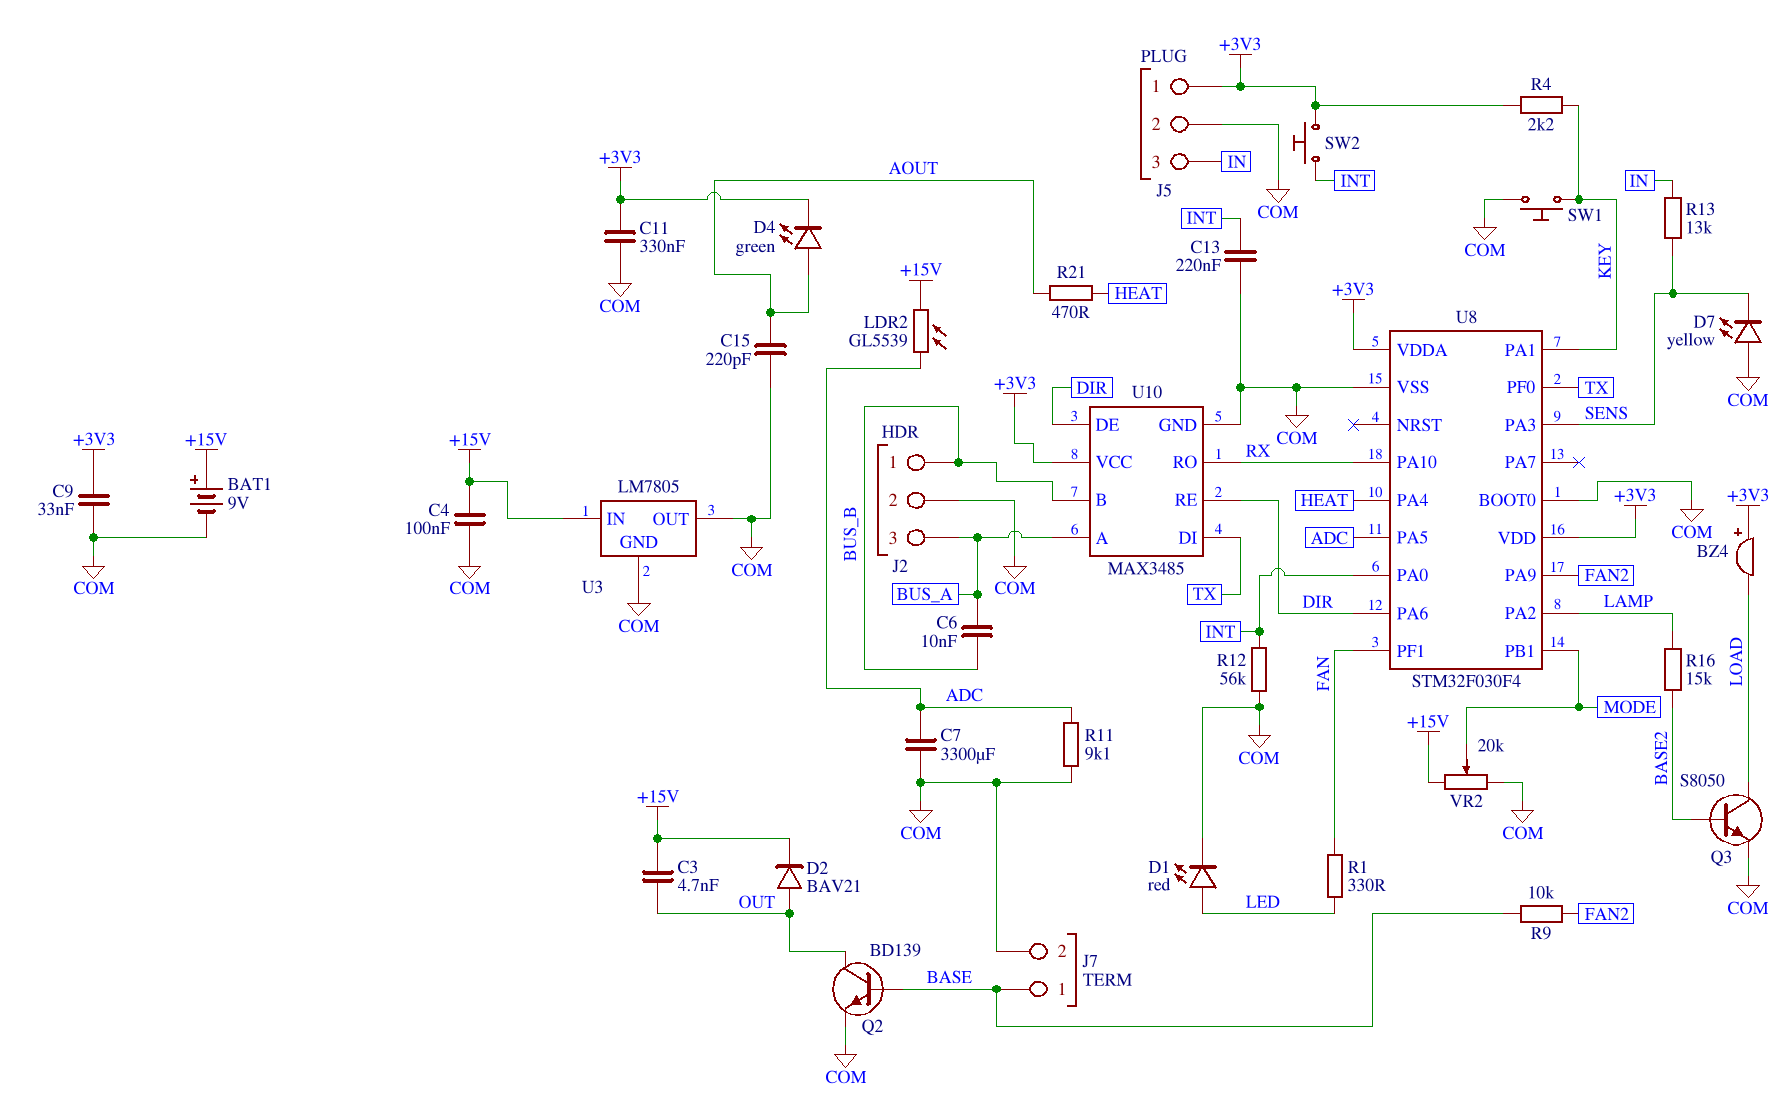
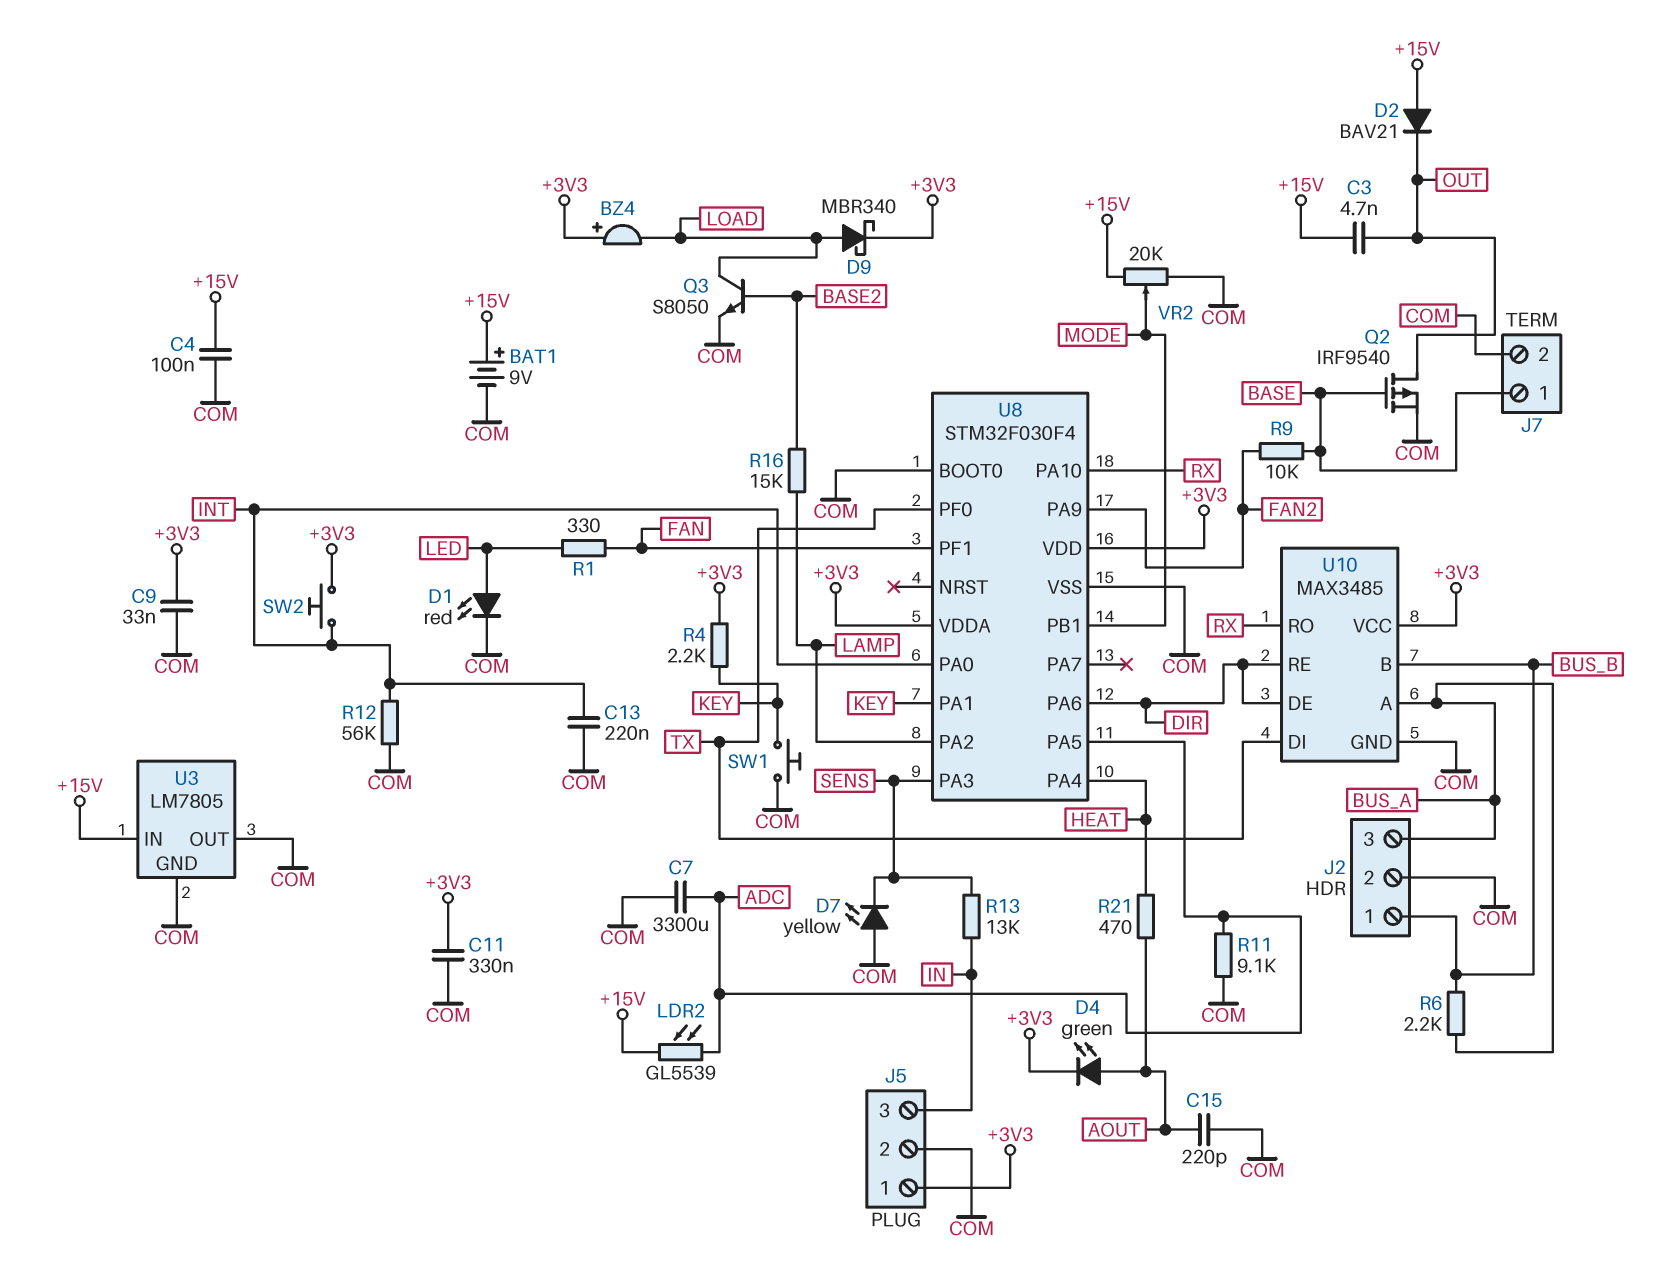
C6: 10nF (BUS_A, BUS_B) -> none
D2: diode BAV21 (A OUT, K +15V) -> diode BAV21 (A +15V, K OUT)
D9: none -> schottky MBR340 (A LOAD, K +3V3)
Q2: NPN BD139 (B BASE, C OUT, E COM) -> PMOS IRF9540 (G BASE, D OUT, S COM)
R6: none -> 2.2k (BUS_A, BUS_B)

